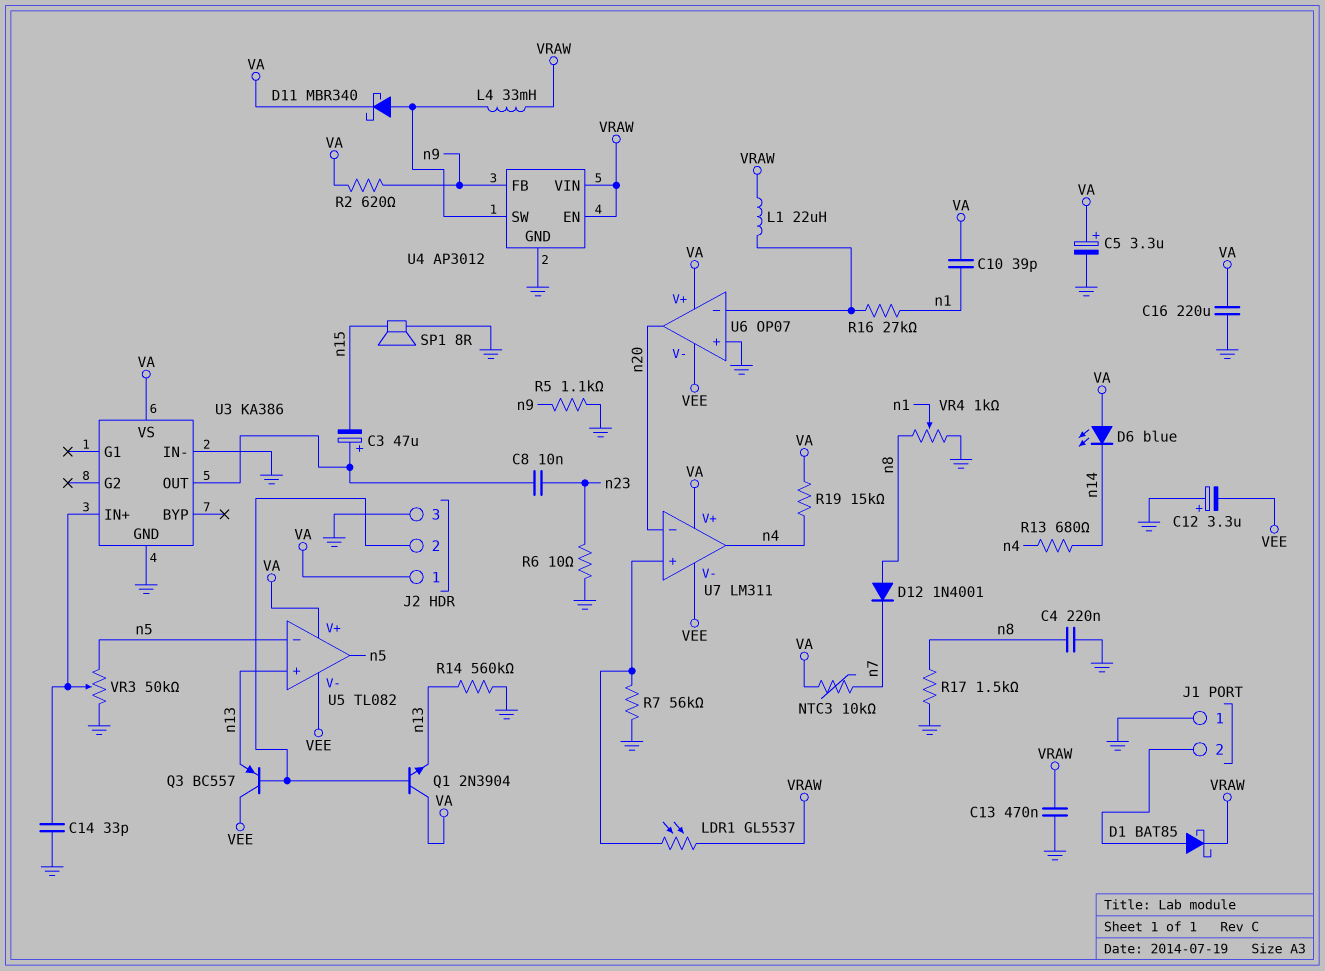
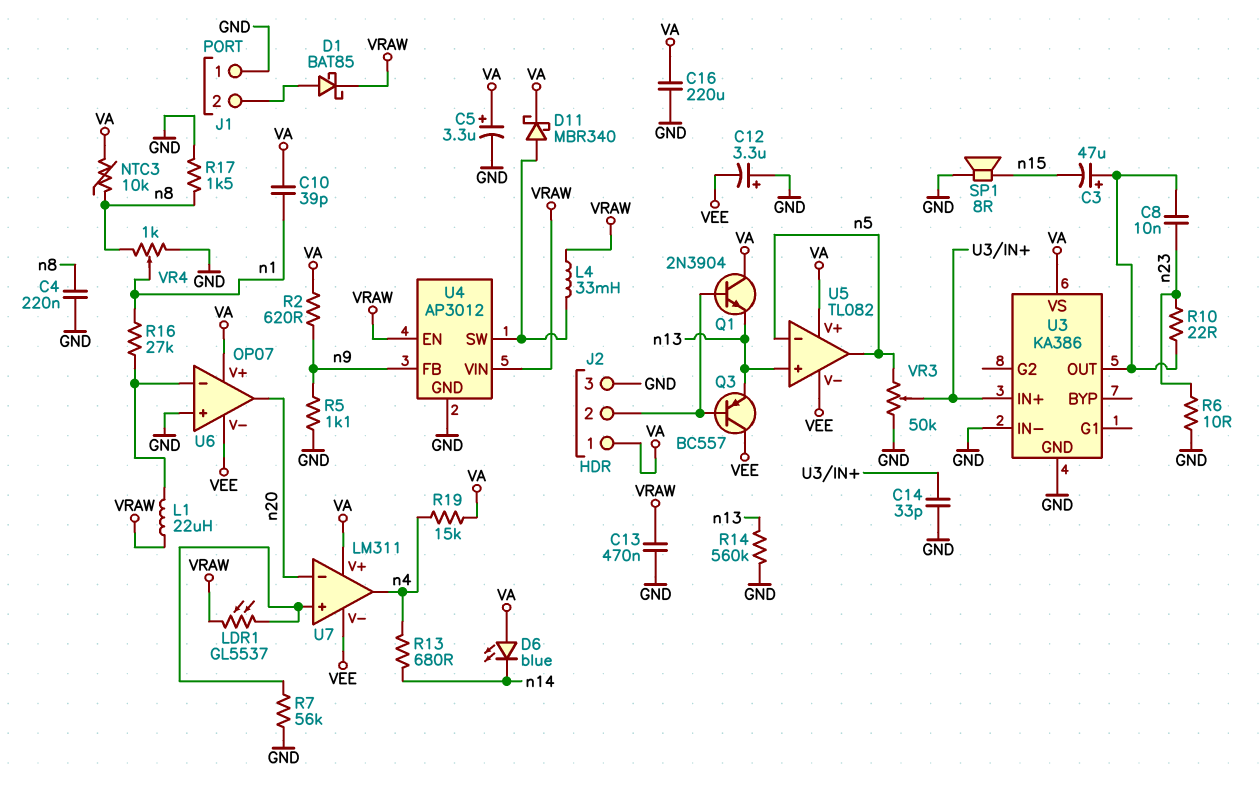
D12: diode 1N4001 (A n8, K n7) -> none
NTC3: 10k (VA, n7) -> 10k (VA, n8)
R10: none -> 22 (U3/OUT, n23)

